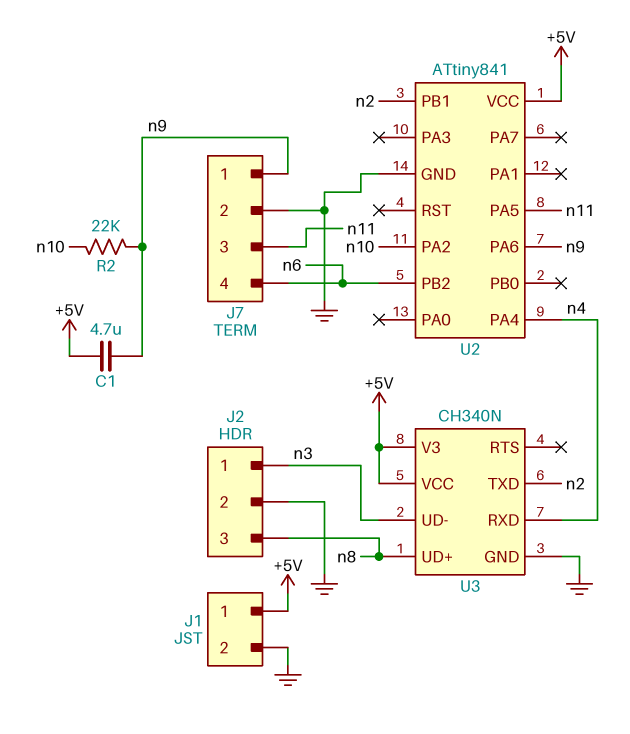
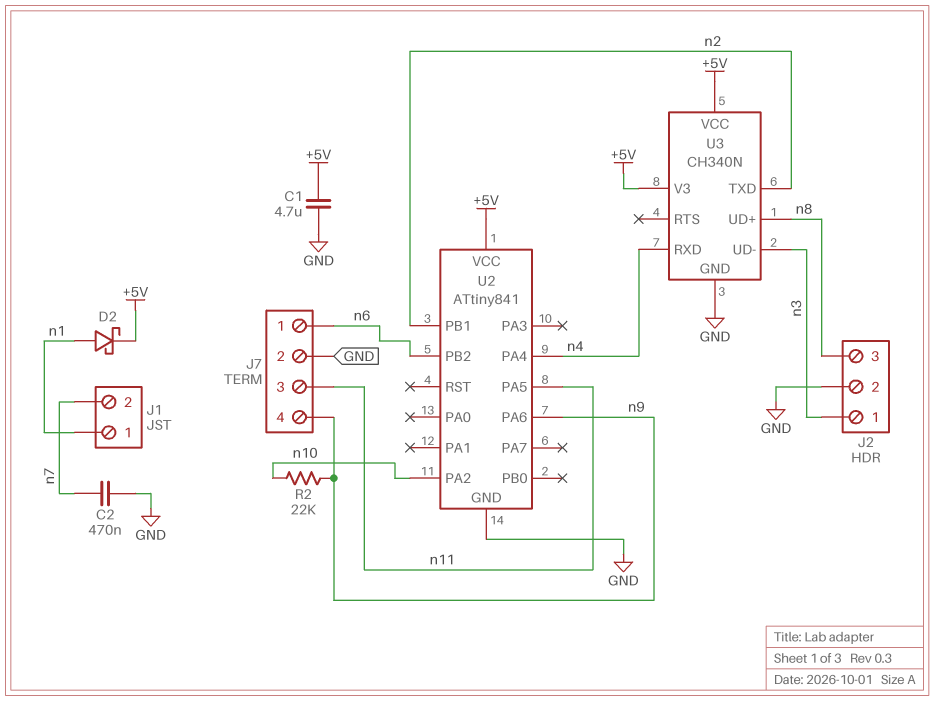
C1: 4.7uF (+5V, n9) -> 4.7uF (+5V, GND)
C2: none -> 470nF (GND, n7)
D2: none -> schottky (A n1, K +5V)
J1 pin 1: +5V -> n1
J1 pin 2: GND -> n7
J7 pin 1: n9 -> n6
J7 pin 4: n6 -> n9

